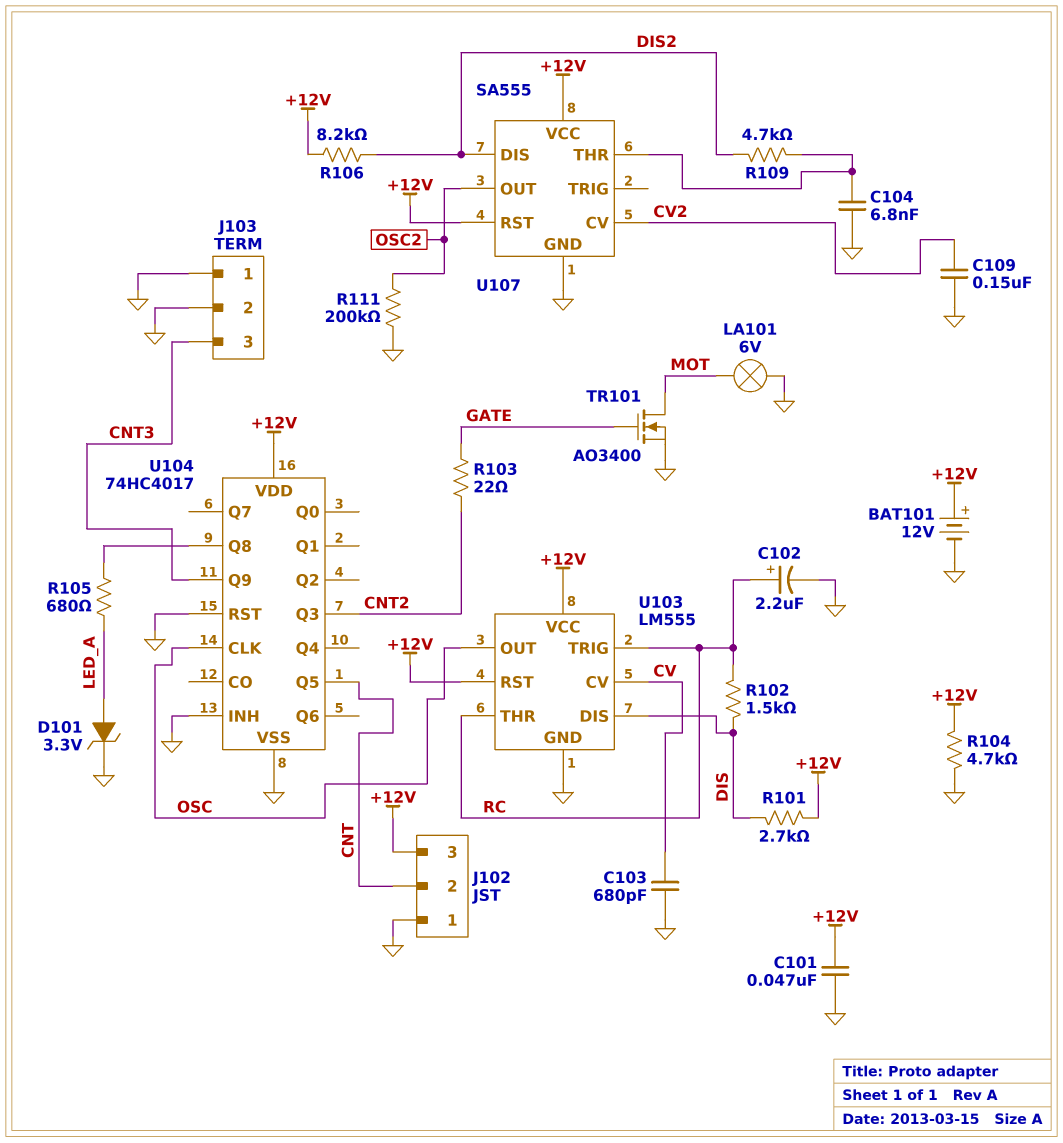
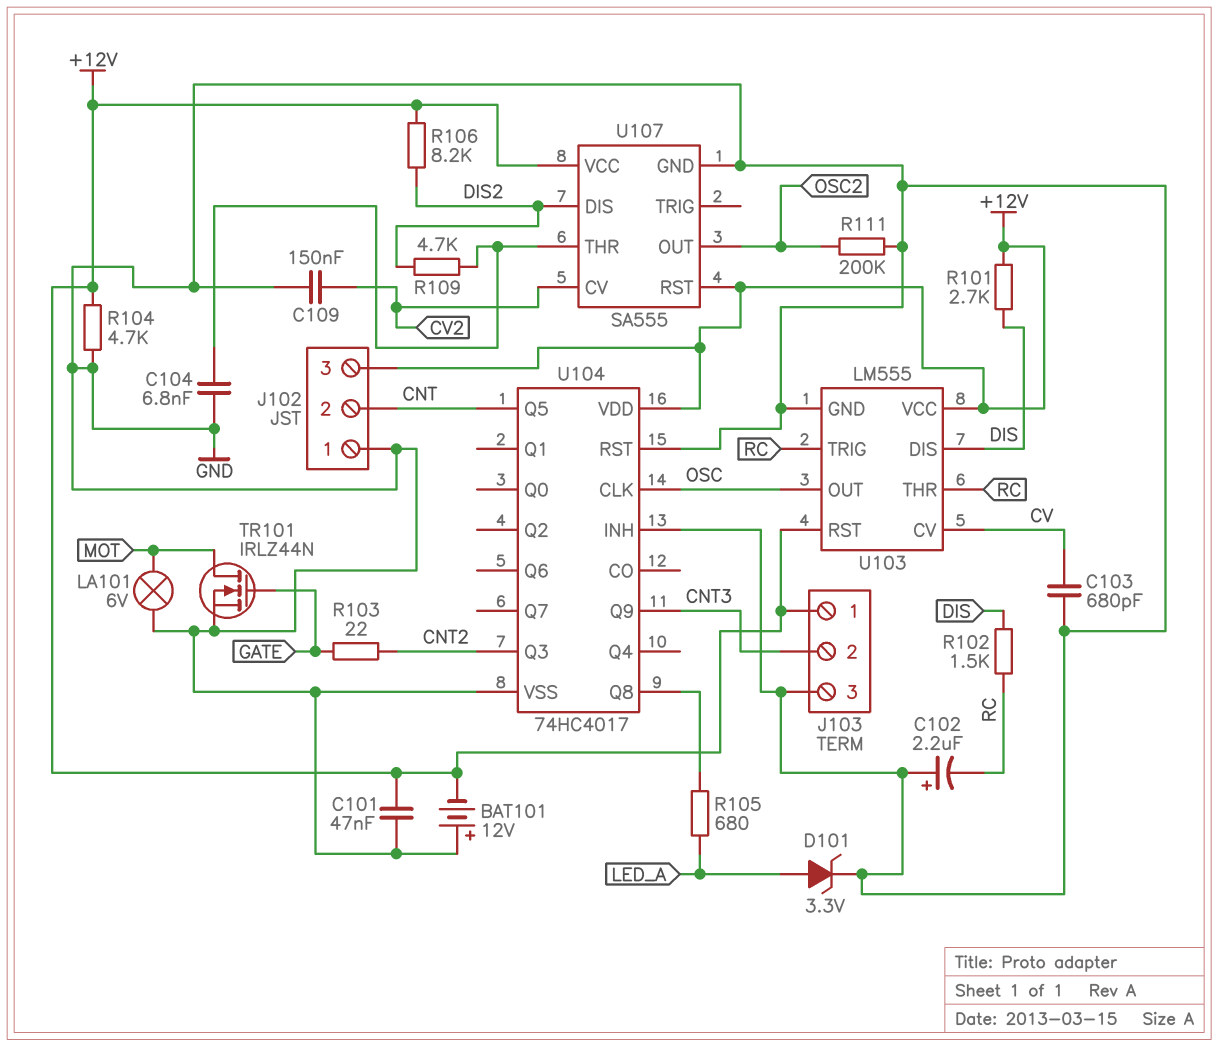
BAT101: 12V (plus +12V, minus GND) -> 12V (plus GND, minus +12V)
C102: 2.2uF (plus RC, minus GND) -> 2.2uF (plus GND, minus RC)
J103 pin 1: GND -> +12V
J103 pin 2: GND -> CNT3
J103 pin 3: CNT3 -> GND
TR101: NMOS AO3400 (G GATE, D MOT, S GND) -> NMOS IRLZ44N (G GATE, D MOT, S GND)

